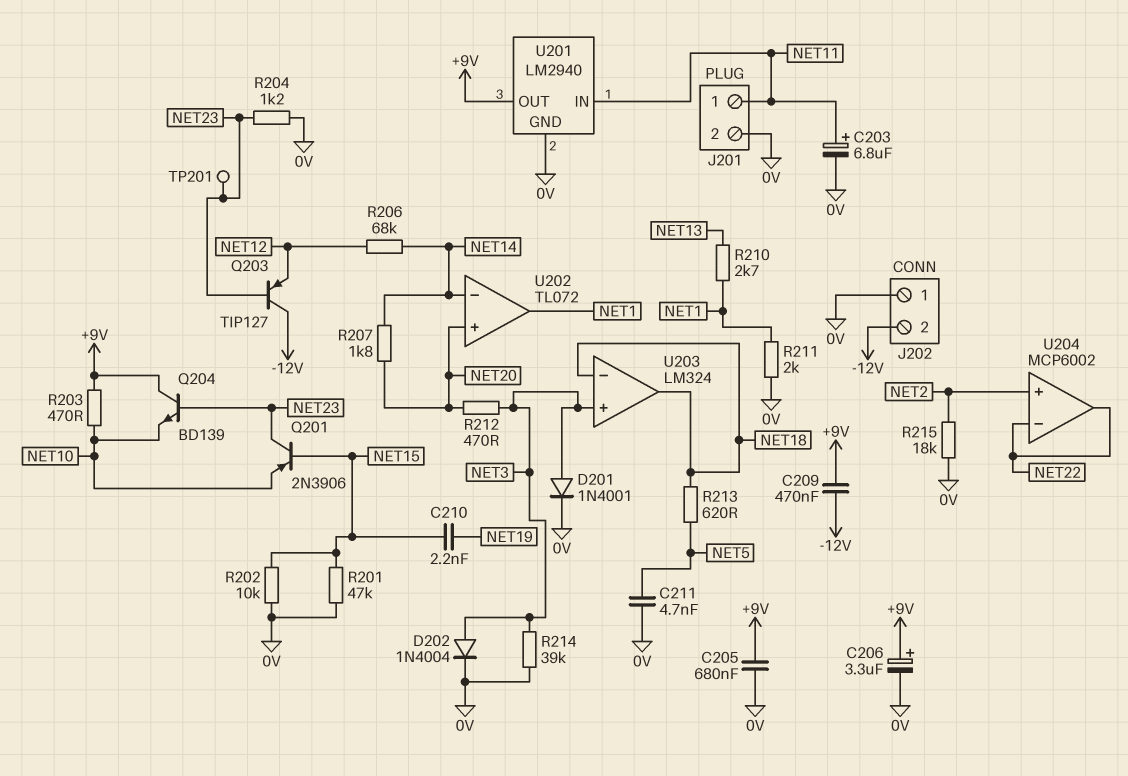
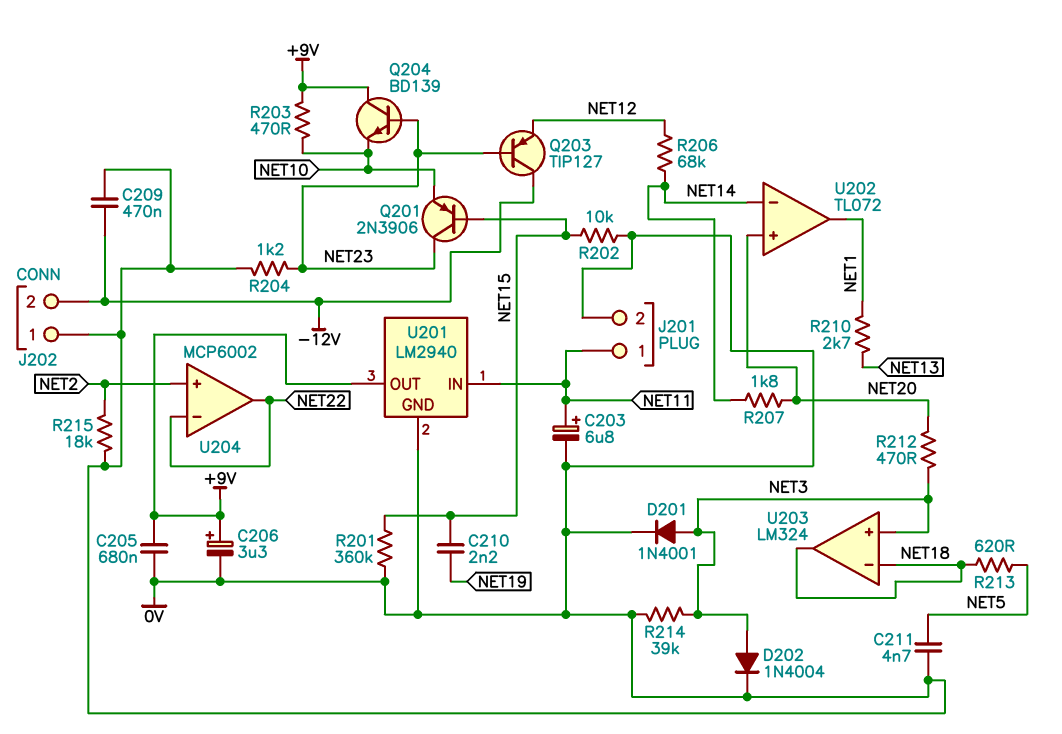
C209: 470nF (+9V, -12V) -> 470nF (-12V, 0V)
R201: 47k (0V, NET15) -> 360k (0V, NET15)
R211: 2k (0V, NET1) -> none
TP201: test point (NET23) -> none

